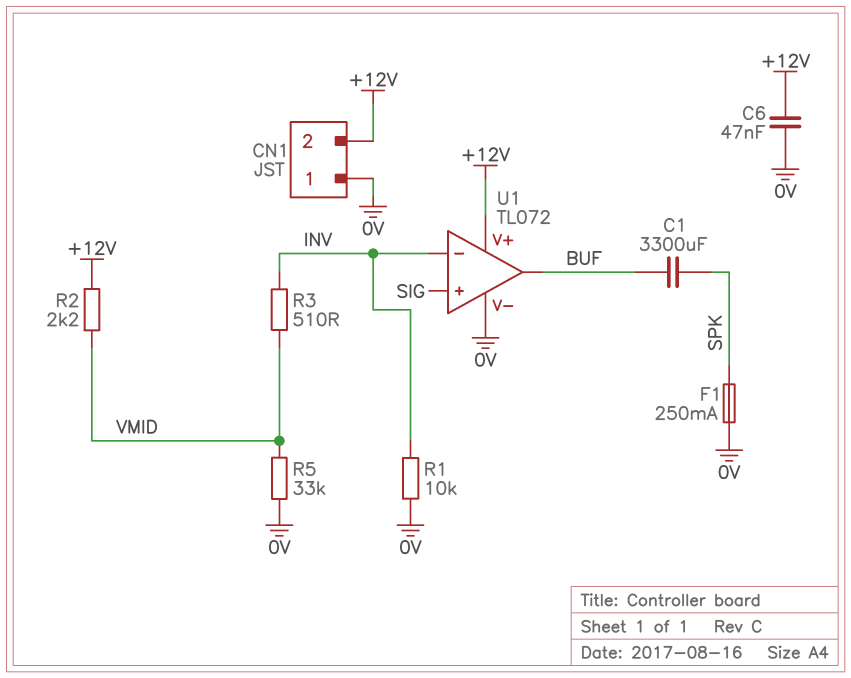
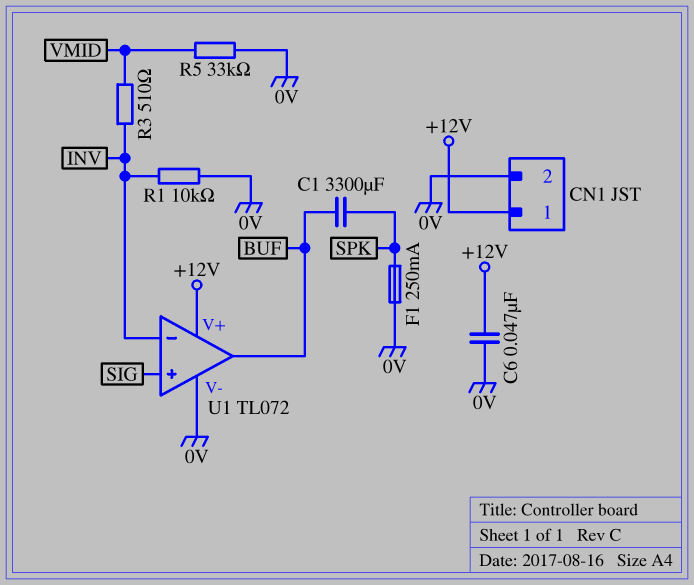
CN1 pin 1: 0V -> +12V
CN1 pin 2: +12V -> 0V
R2: 2.2k (+12V, VMID) -> none

